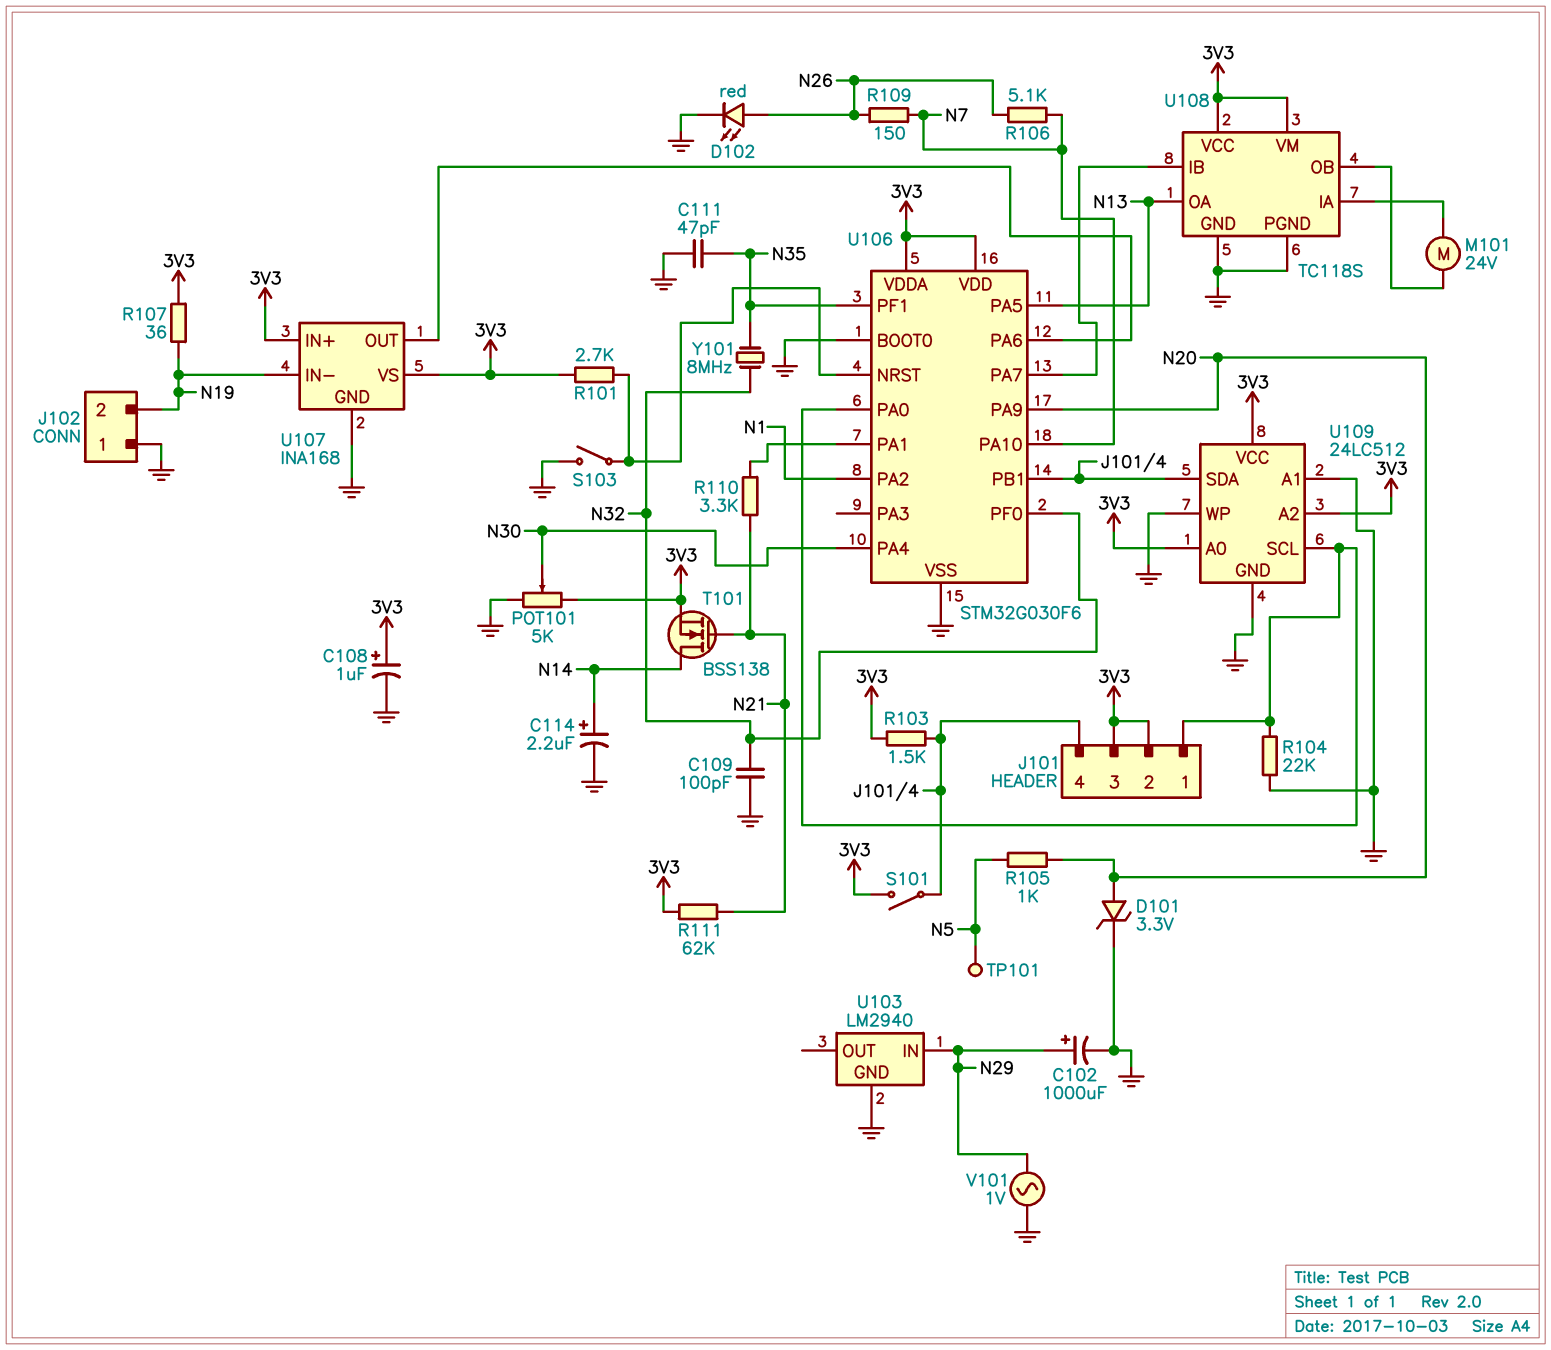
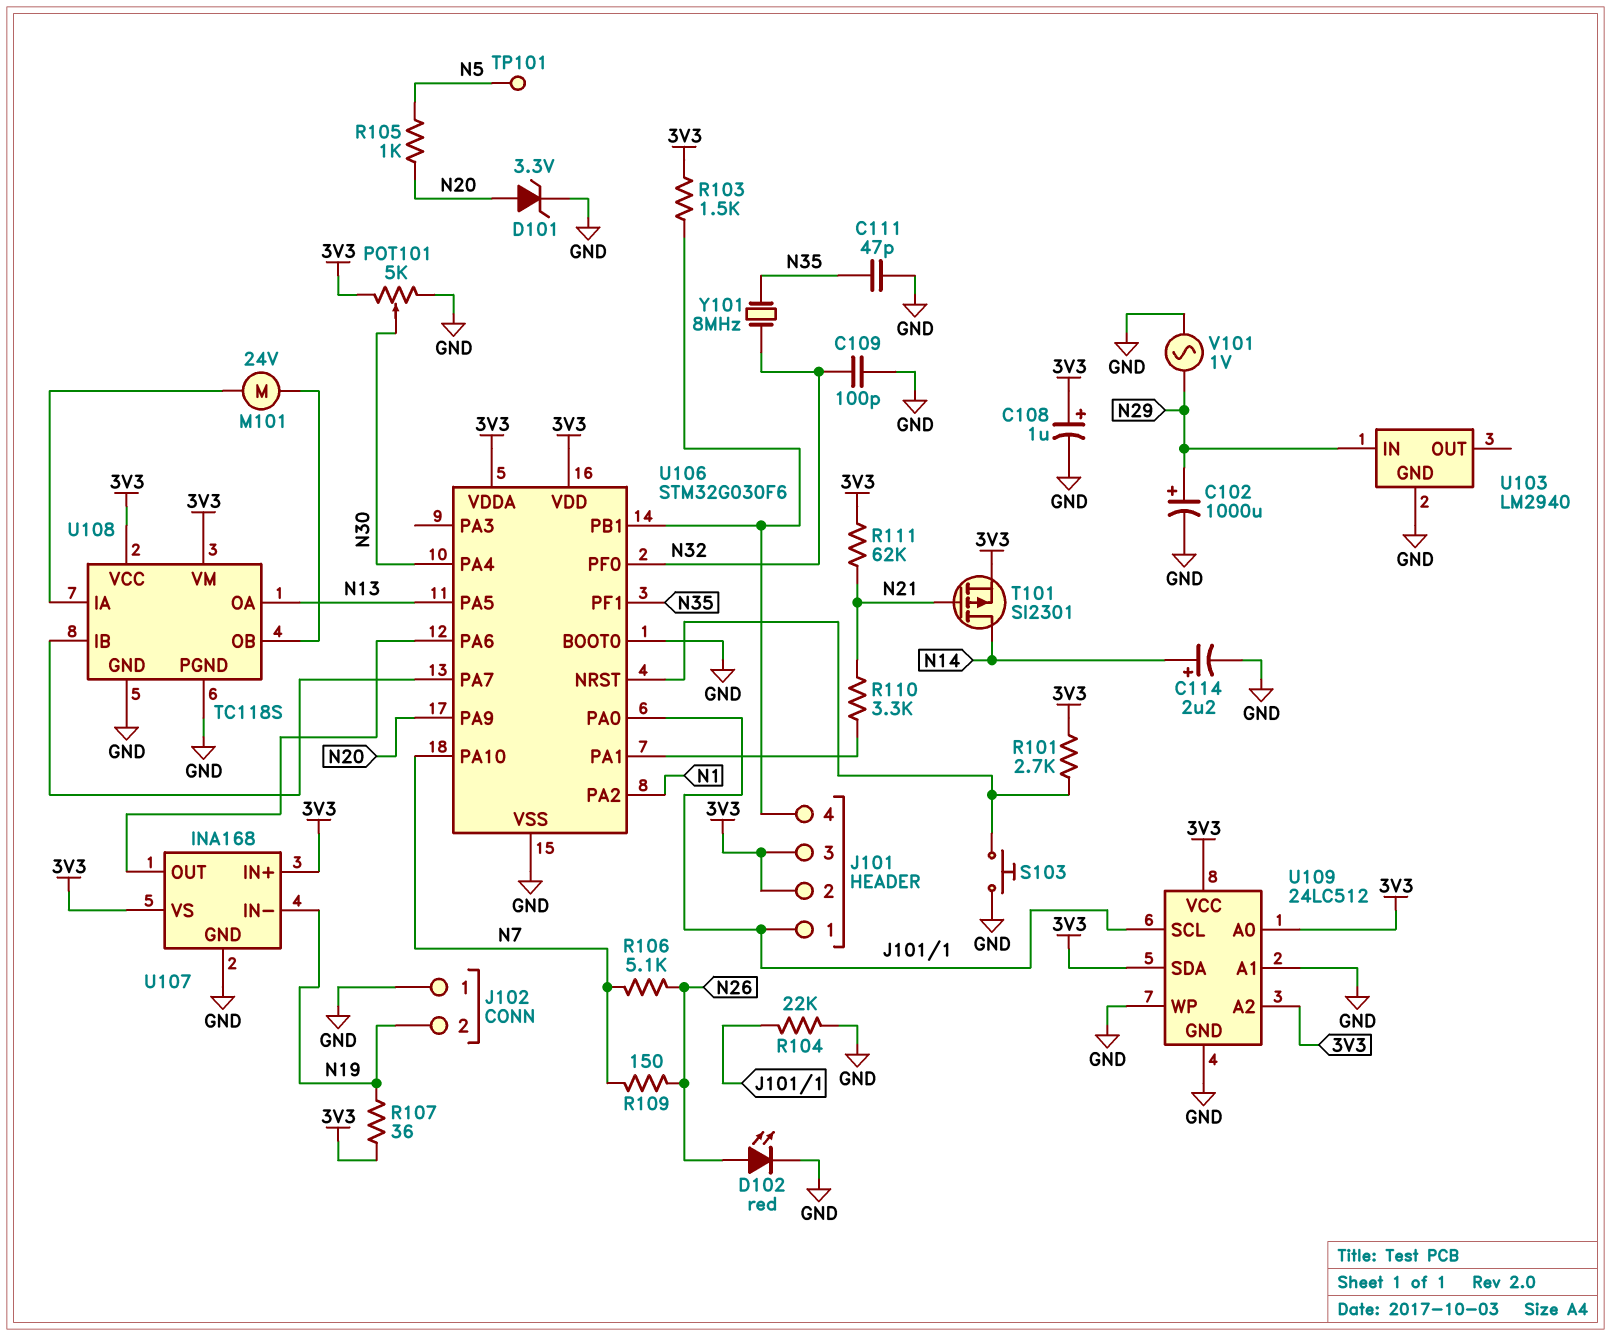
S101: switch (3V3, J101/4) -> none
S103: switch (GND, U106/NRST) -> button (GND, U106/NRST)
T101: NMOS BSS138 (G N21, D N14, S 3V3) -> PMOS SI2301 (G N21, D N14, S 3V3)
U109 pin SDA: J101/4 -> 3V3

